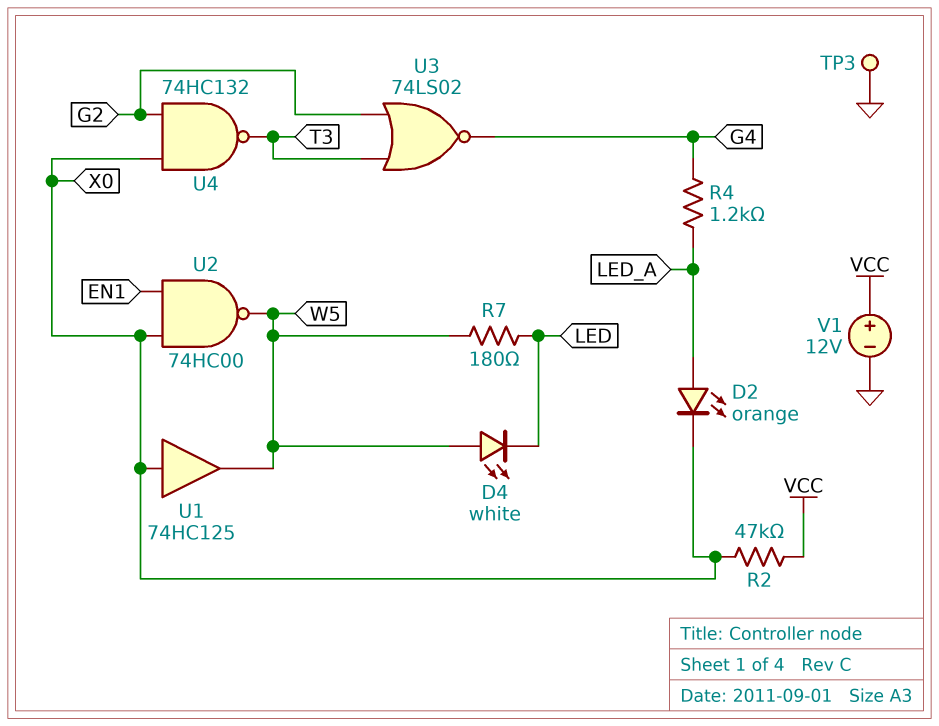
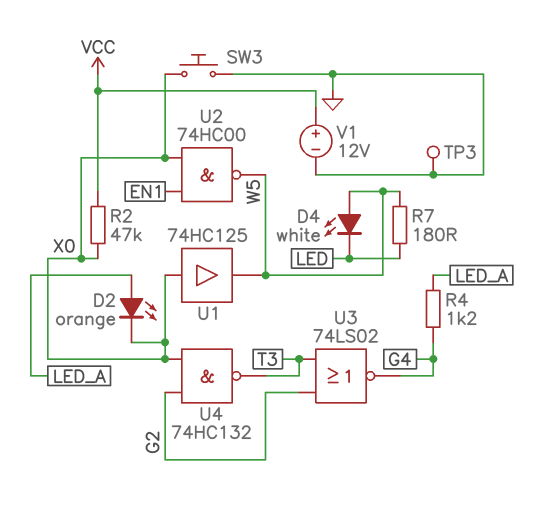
SW3: none -> button (GND, X0)

